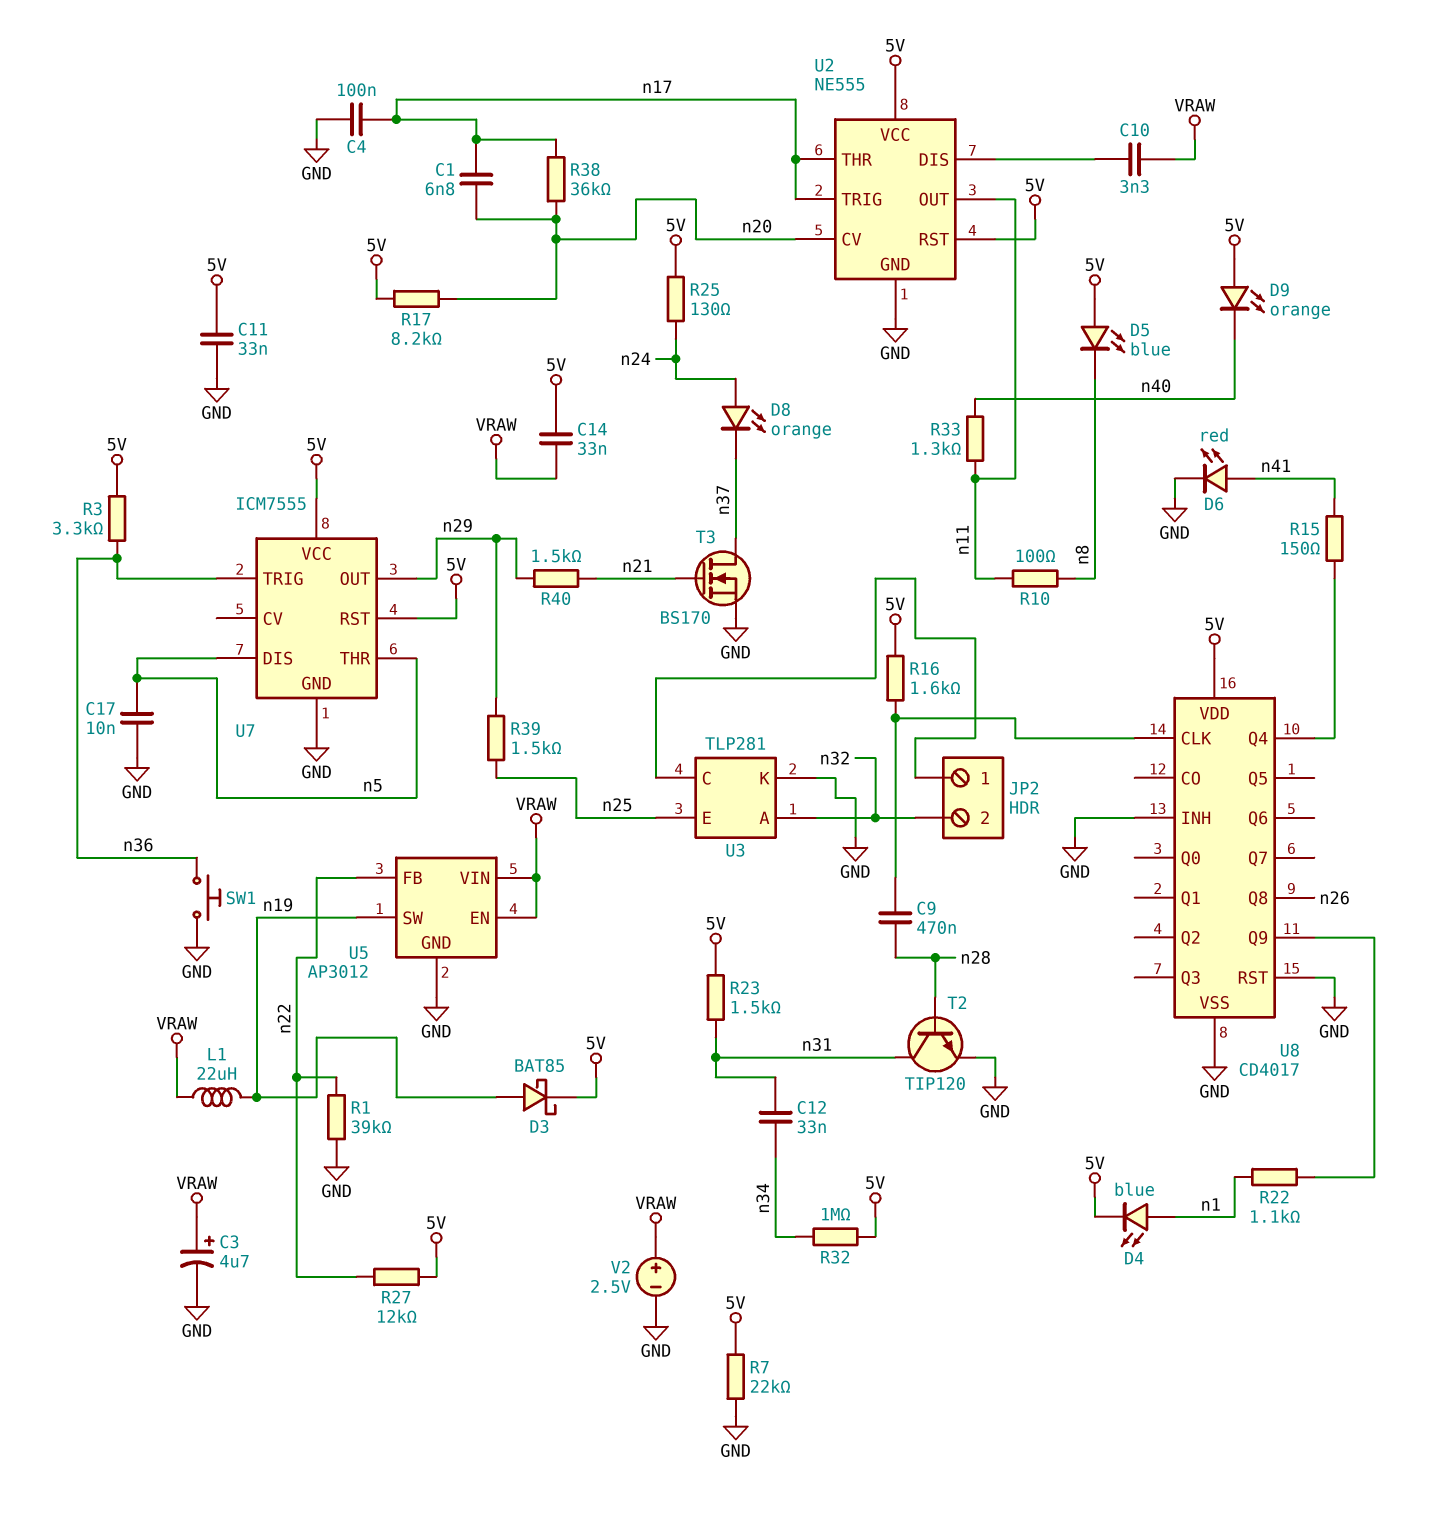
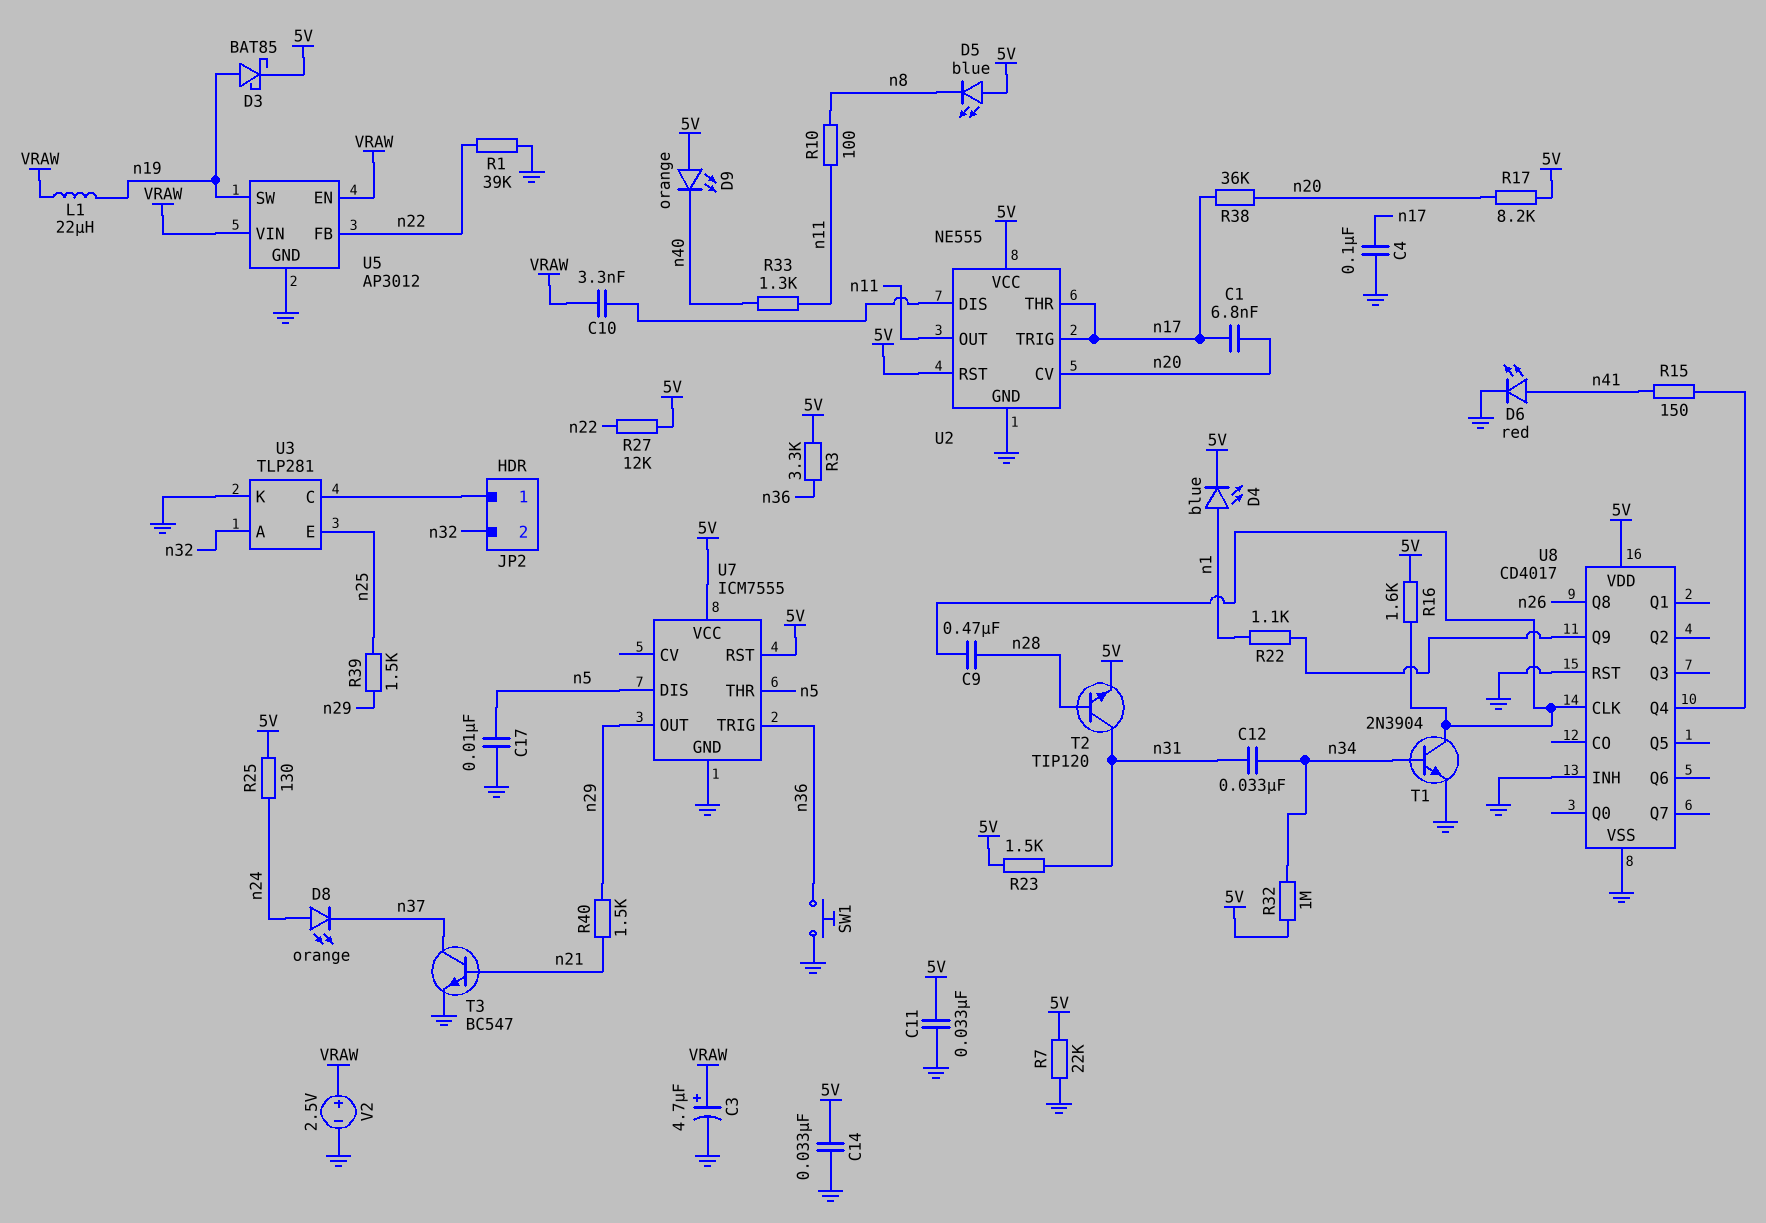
C14: 33nF (5V, VRAW) -> 33nF (5V, GND)
T1: none -> NPN 2N3904 (B n34, C U8/CLK, E GND)
T2: NPN TIP120 (B n28, C n31, E GND) -> NPN TIP120 (B n28, C n31, E 5V)
T3: NMOS BS170 (G n21, D n37, S GND) -> NPN BC547 (B n21, C n37, E GND)

